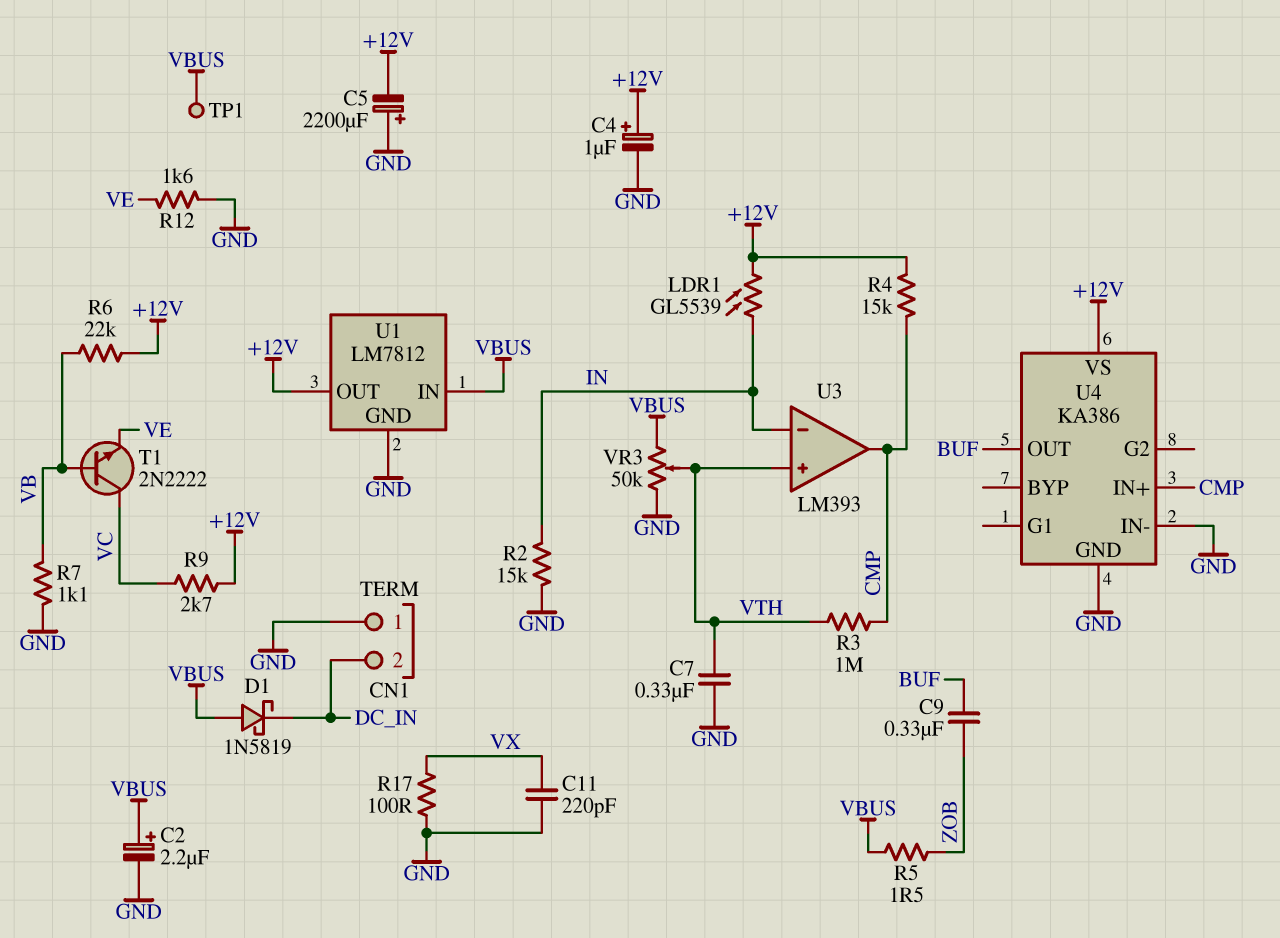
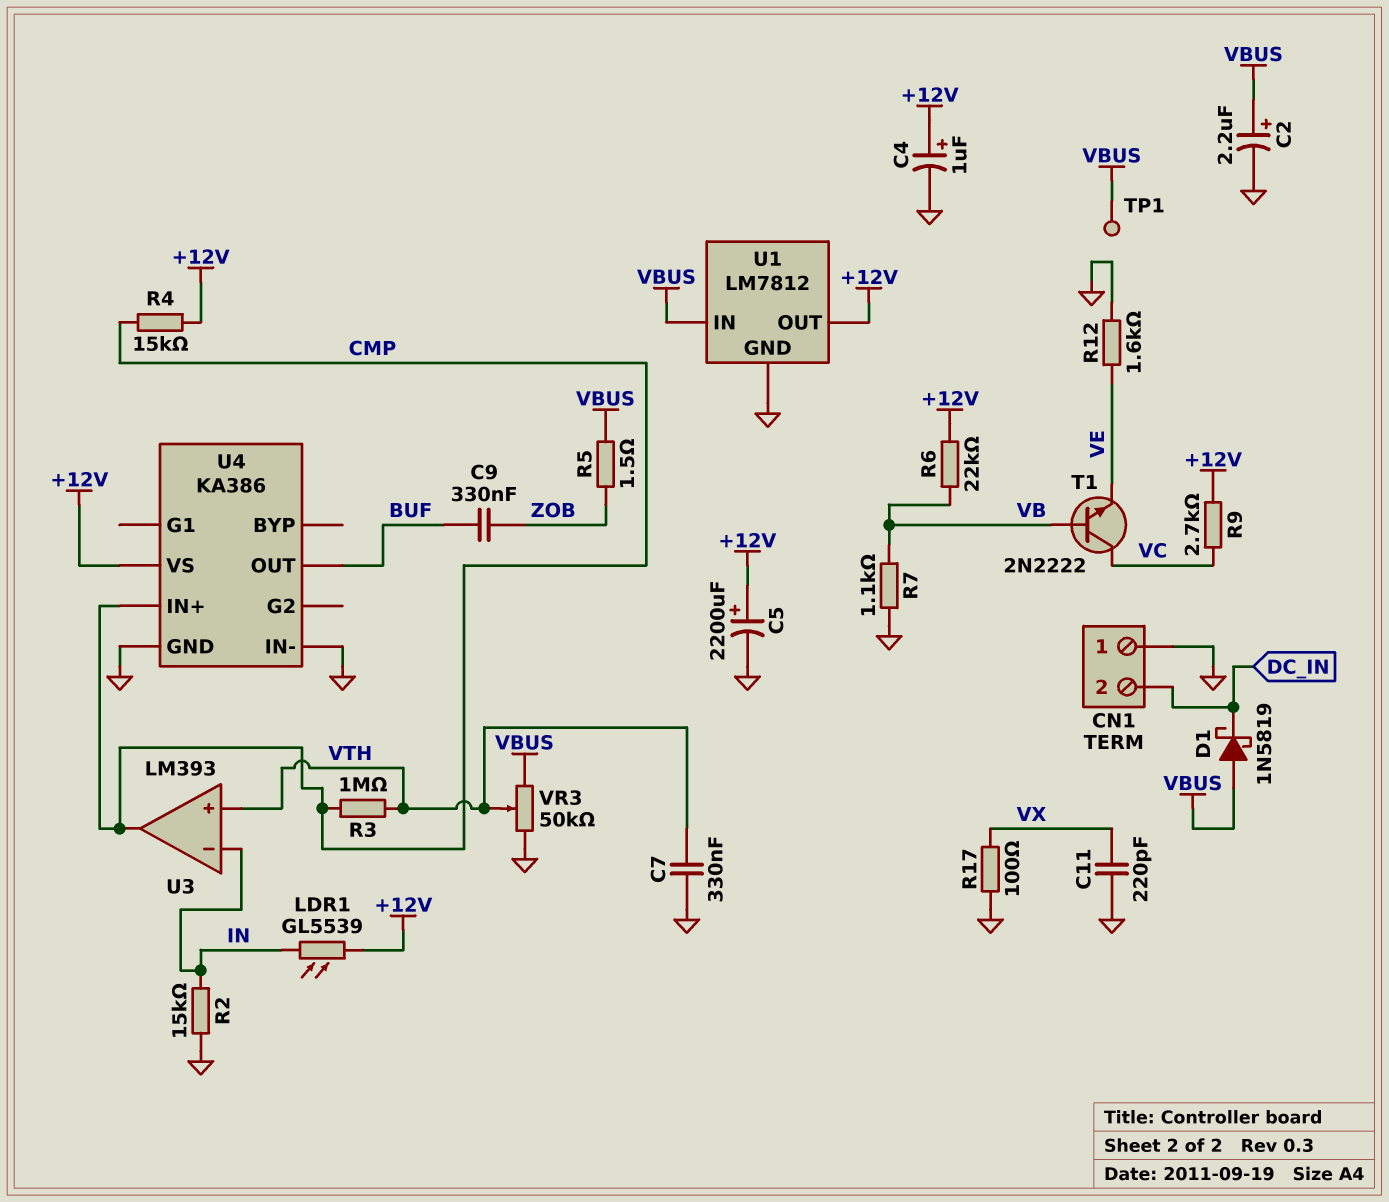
C5: 2200uF (plus GND, minus +12V) -> 2200uF (plus +12V, minus GND)

